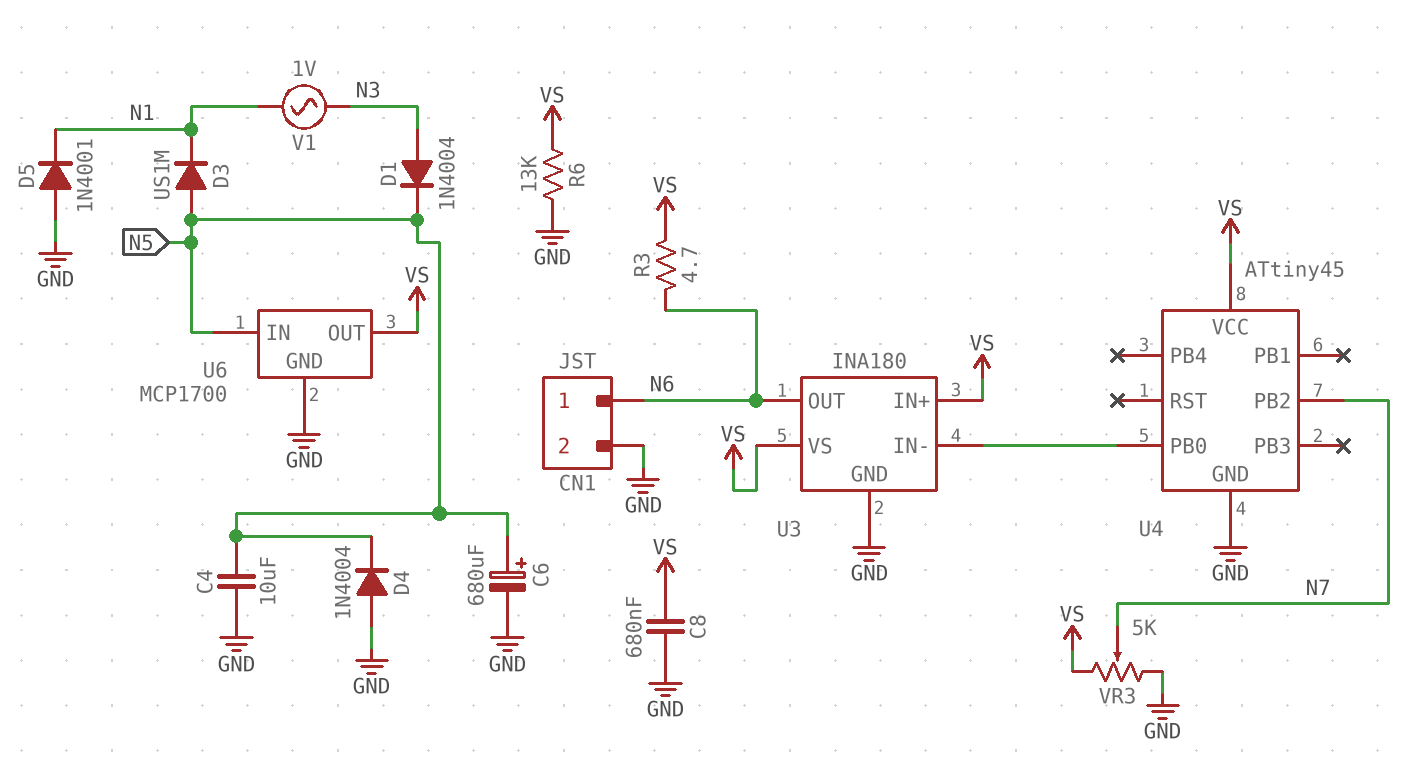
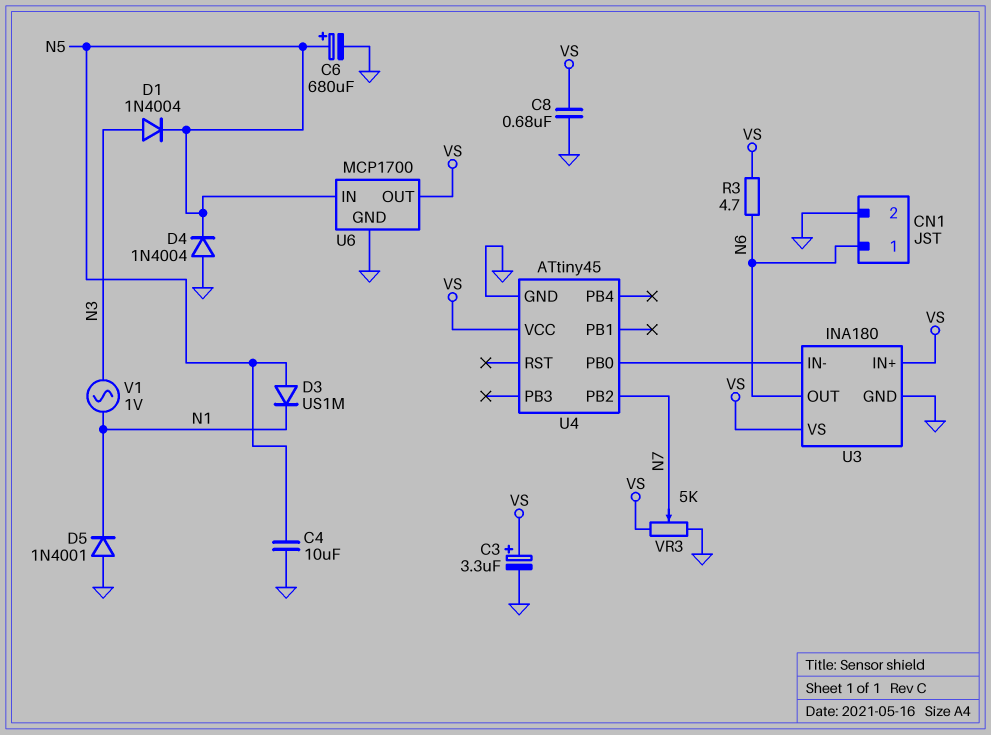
C3: none -> 3.3uF (plus VS, minus GND)
R6: 13k (GND, VS) -> none

